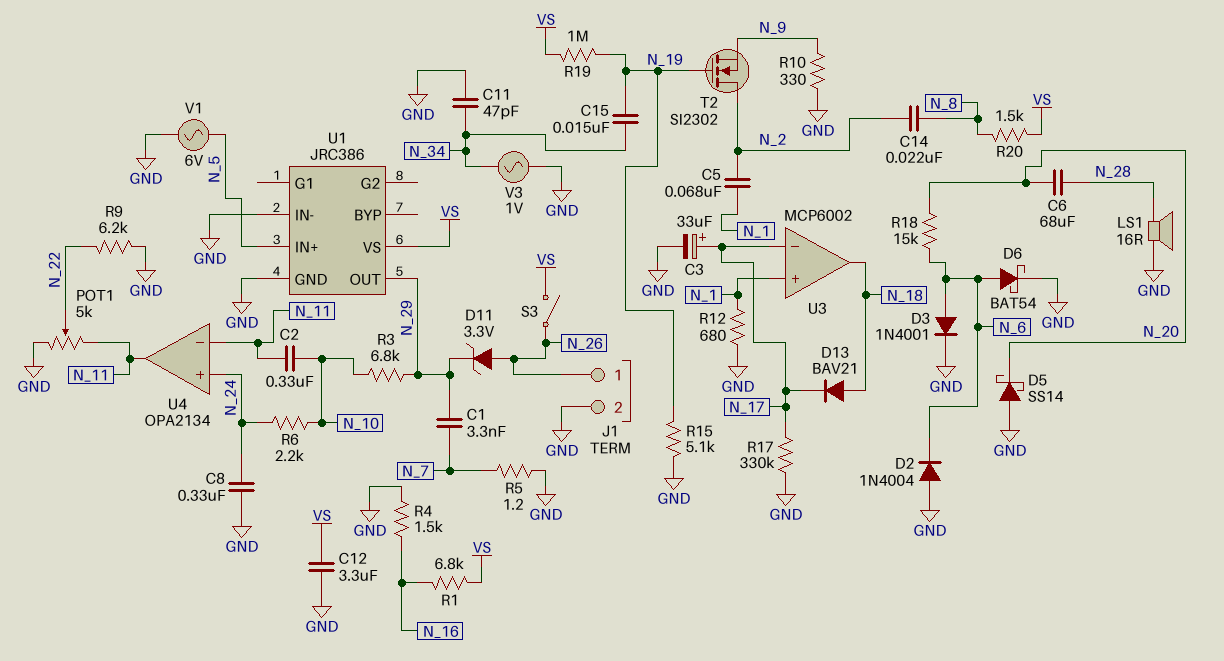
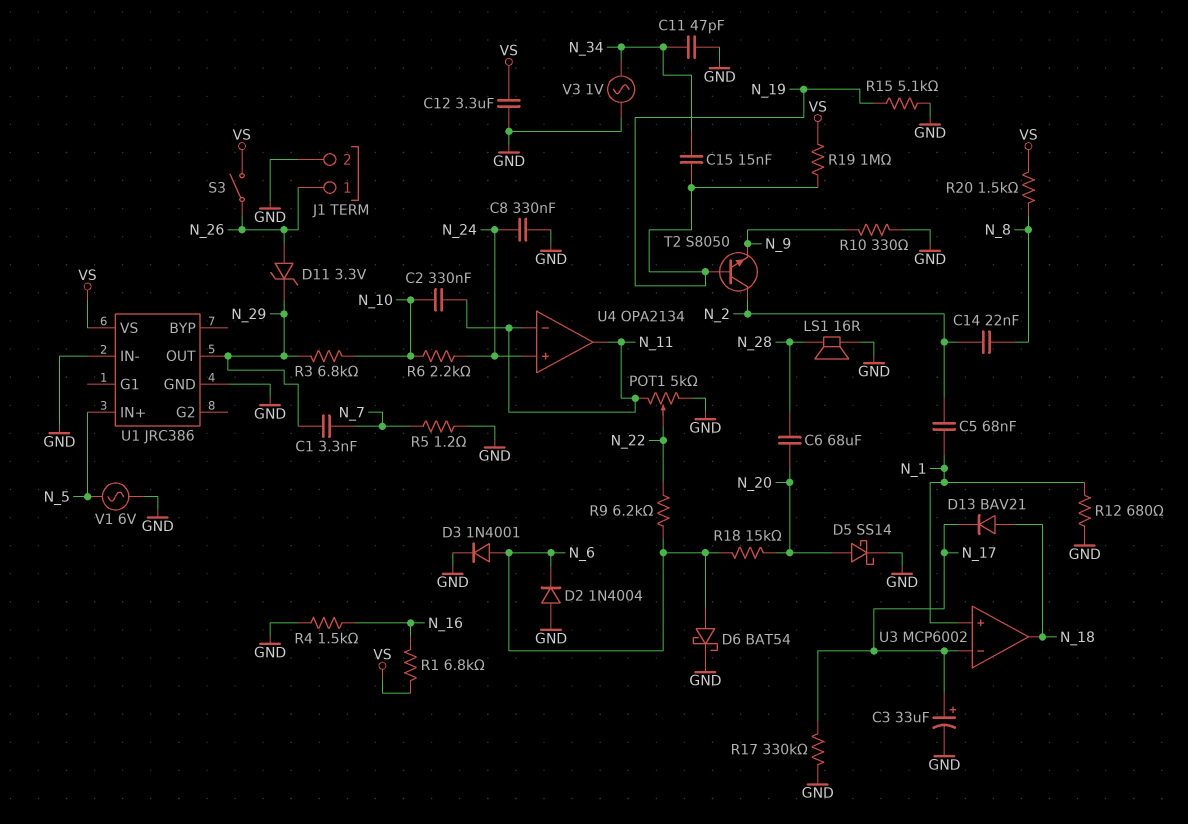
D5: schottky SS14 (A GND, K N_20) -> schottky SS14 (A N_20, K GND)
R9: 6.2k (GND, N_22) -> 6.2k (N_6, N_22)
T2: NMOS SI2302 (G N_19, D N_2, S N_9) -> NPN S8050 (B N_19, C N_2, E N_9)

